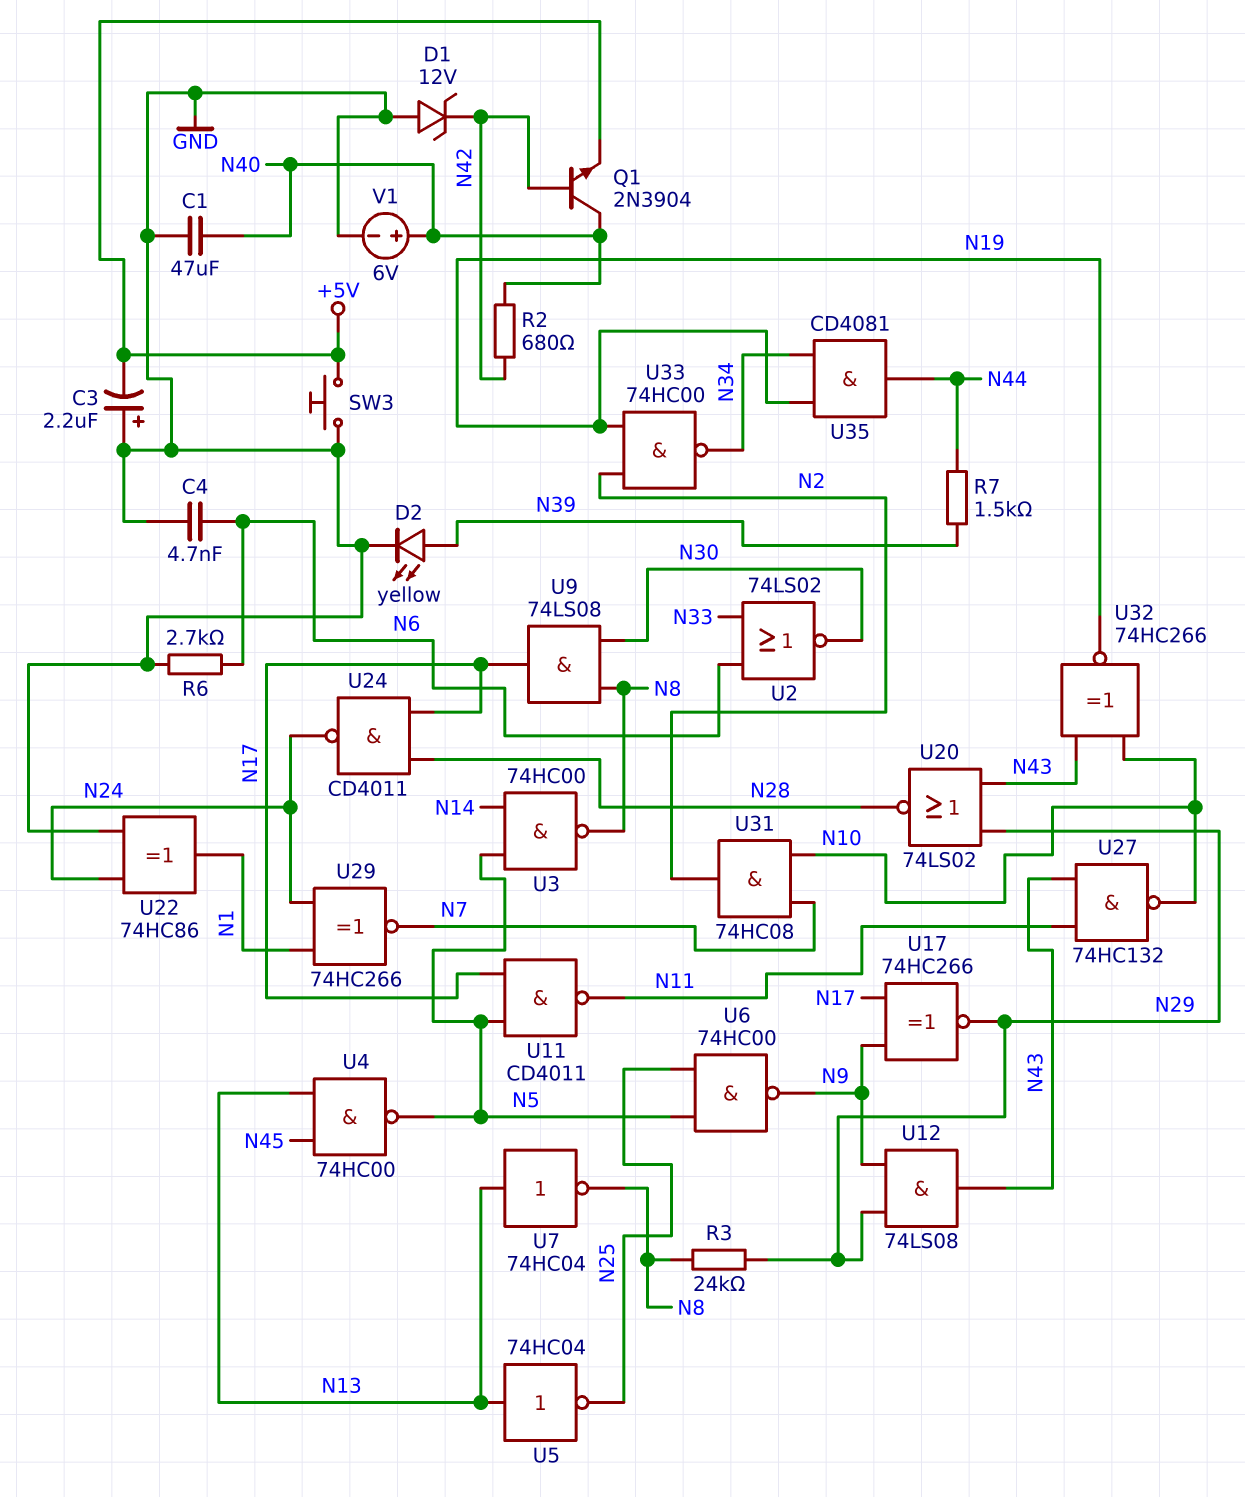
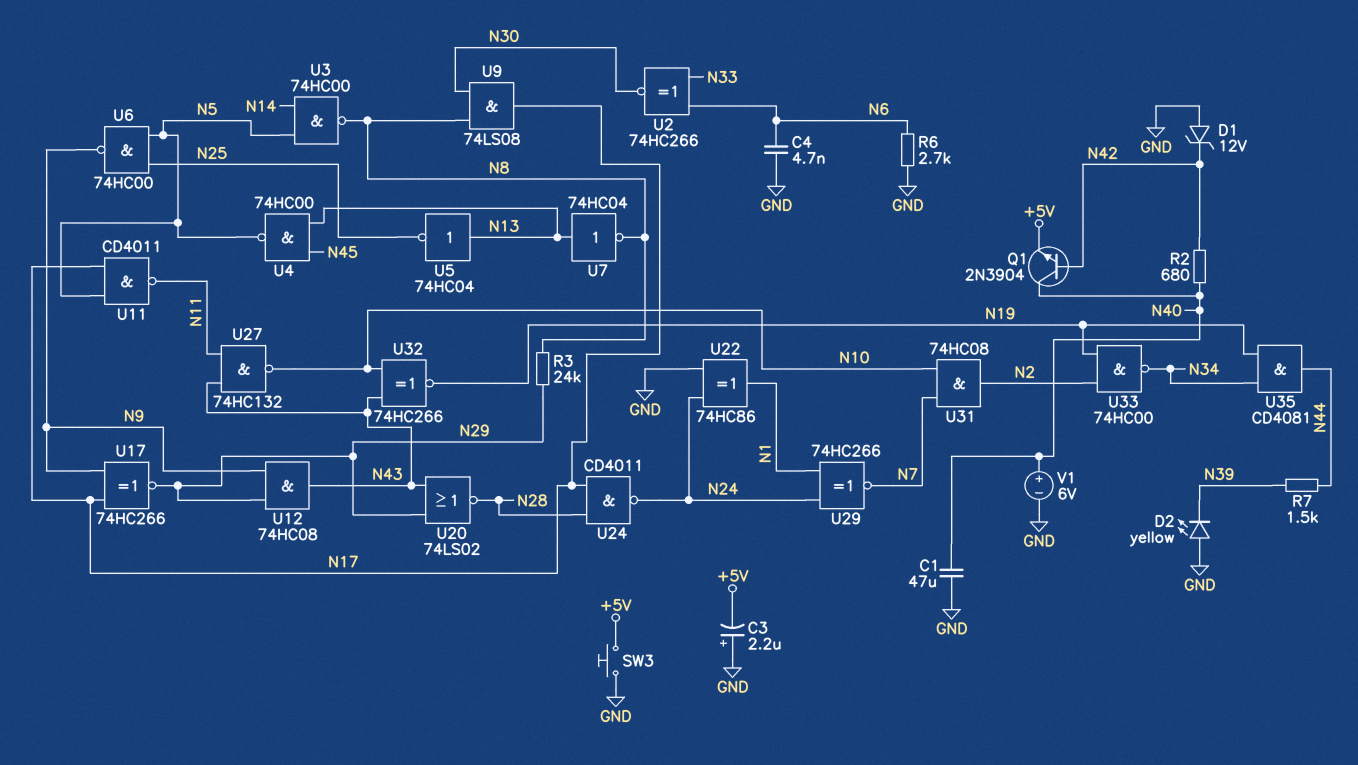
D2: LED yellow (A N39, K GND) -> LED yellow (A GND, K N39)
U2: NOR 74LS02 (in N6, in N33, out N30) -> XNOR 74HC266 (in N6, in N33, out N30)
U12: AND 74LS08 (in N9, in N29, out N43) -> AND 74HC08 (in N9, in N29, out N43)

